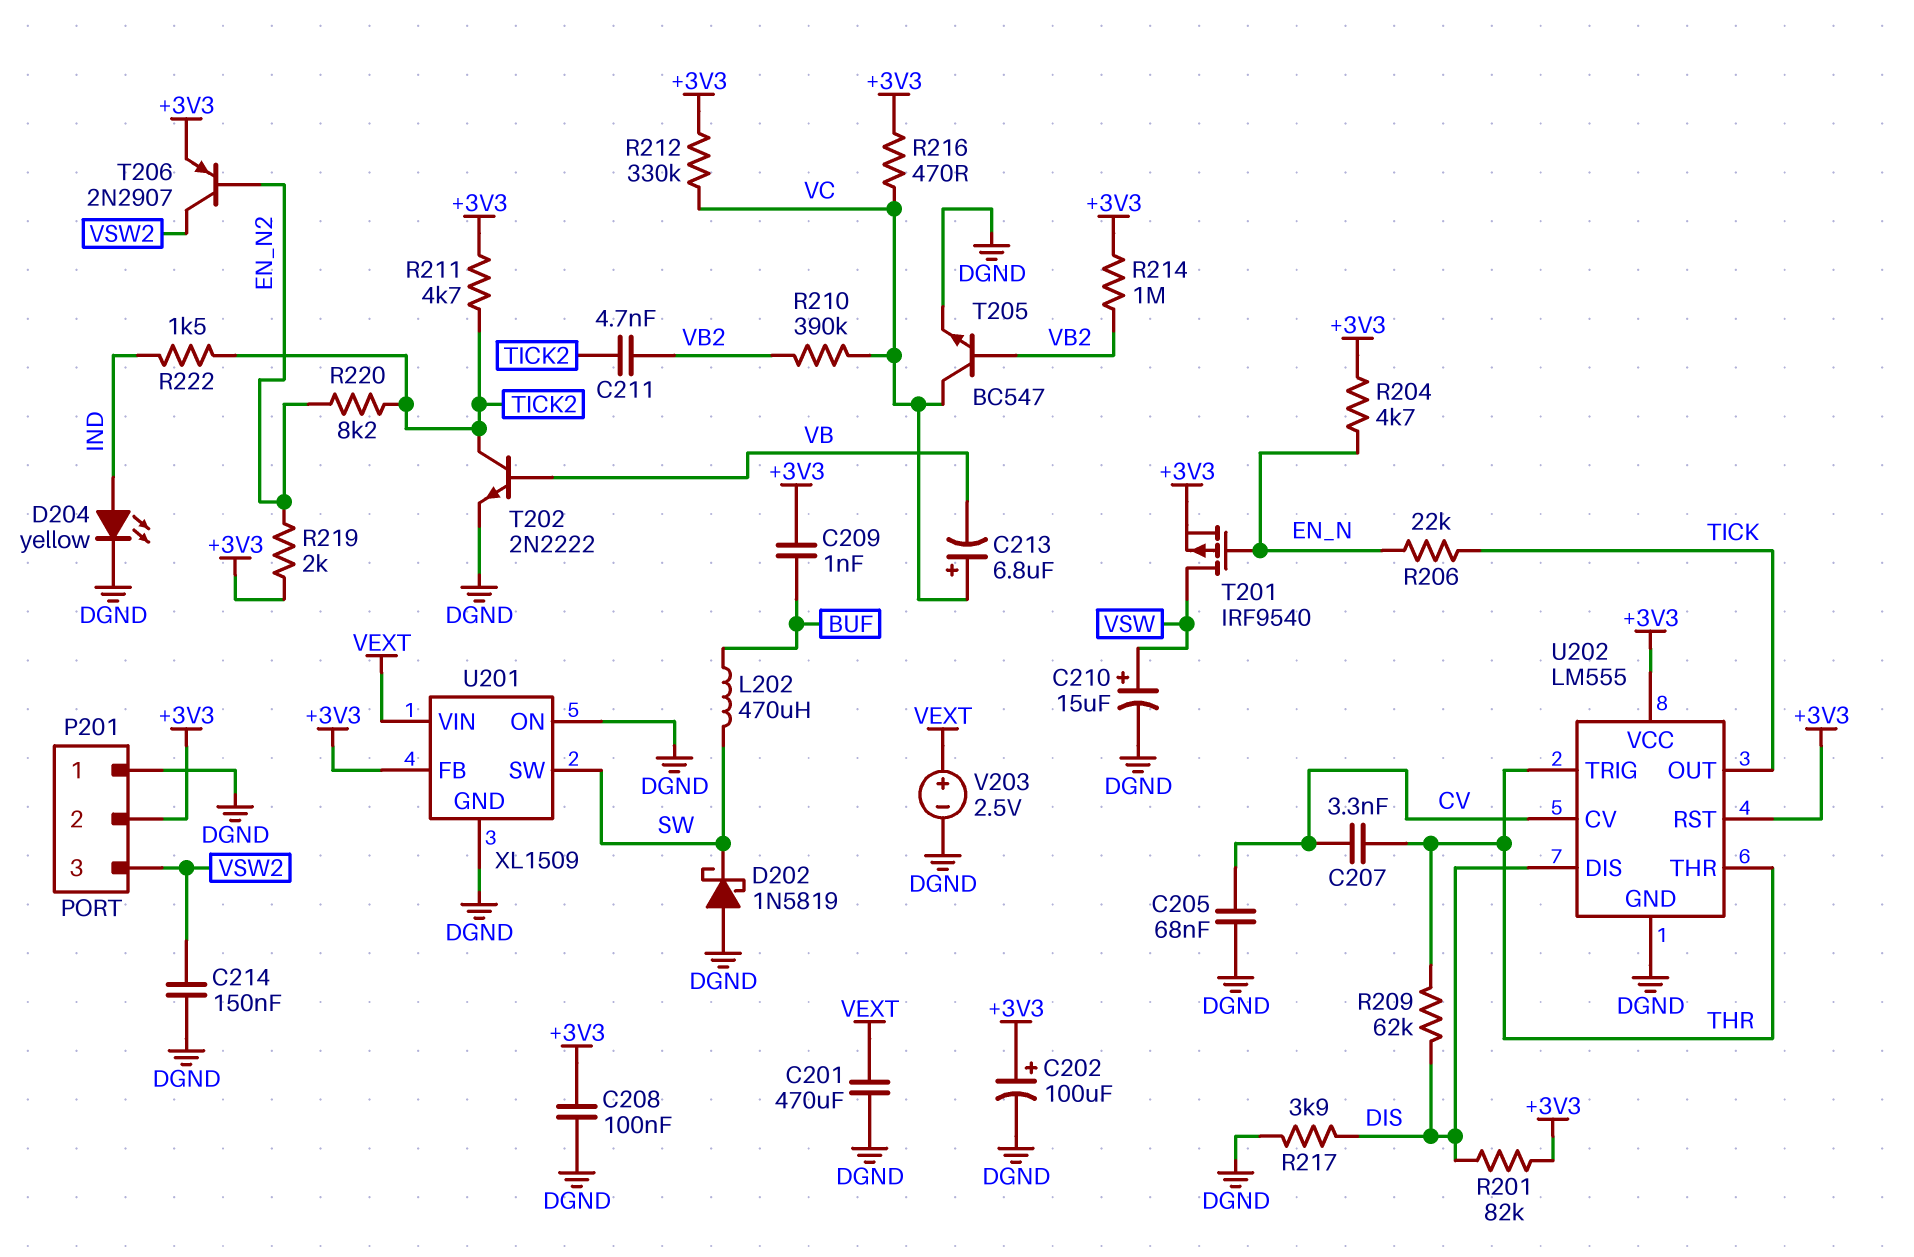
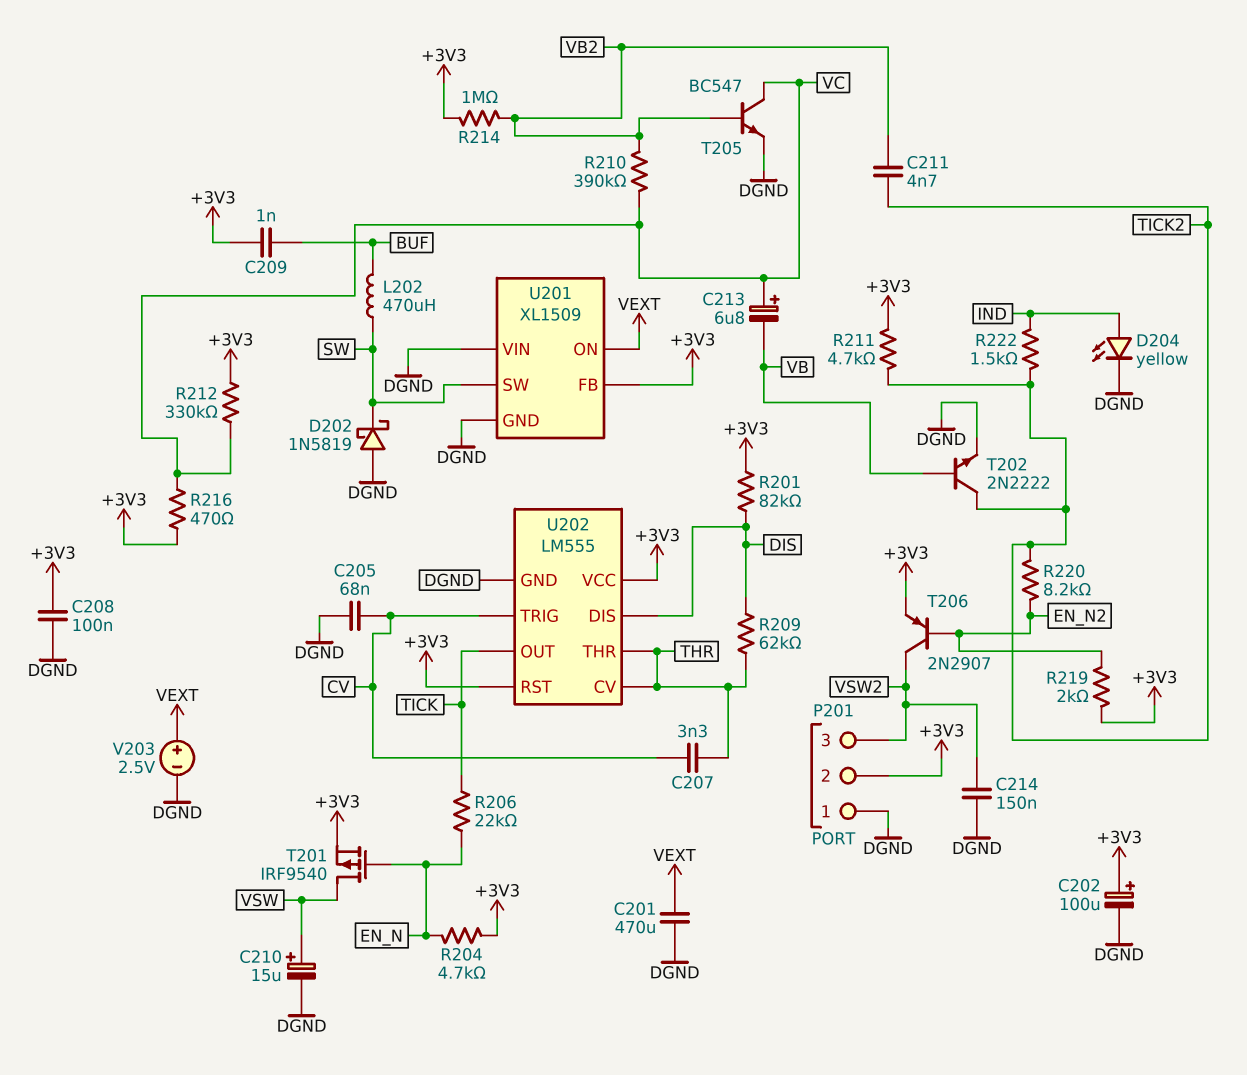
R217: 3.9k (DGND, DIS) -> none
U201 pin ON: DGND -> VEXT
U201 pin VIN: VEXT -> DGND
U202 pin CV: CV -> THR
U202 pin TRIG: THR -> CV

